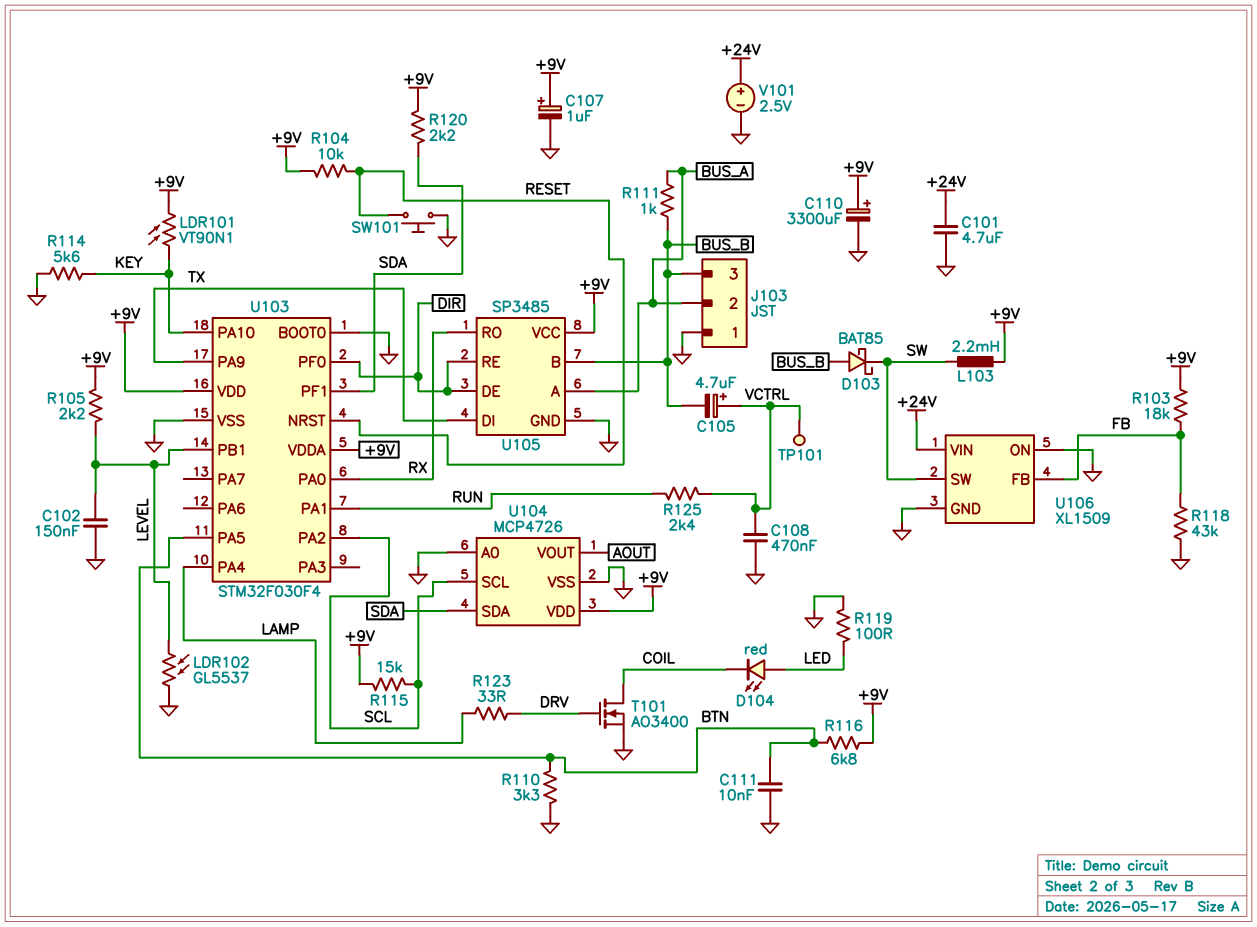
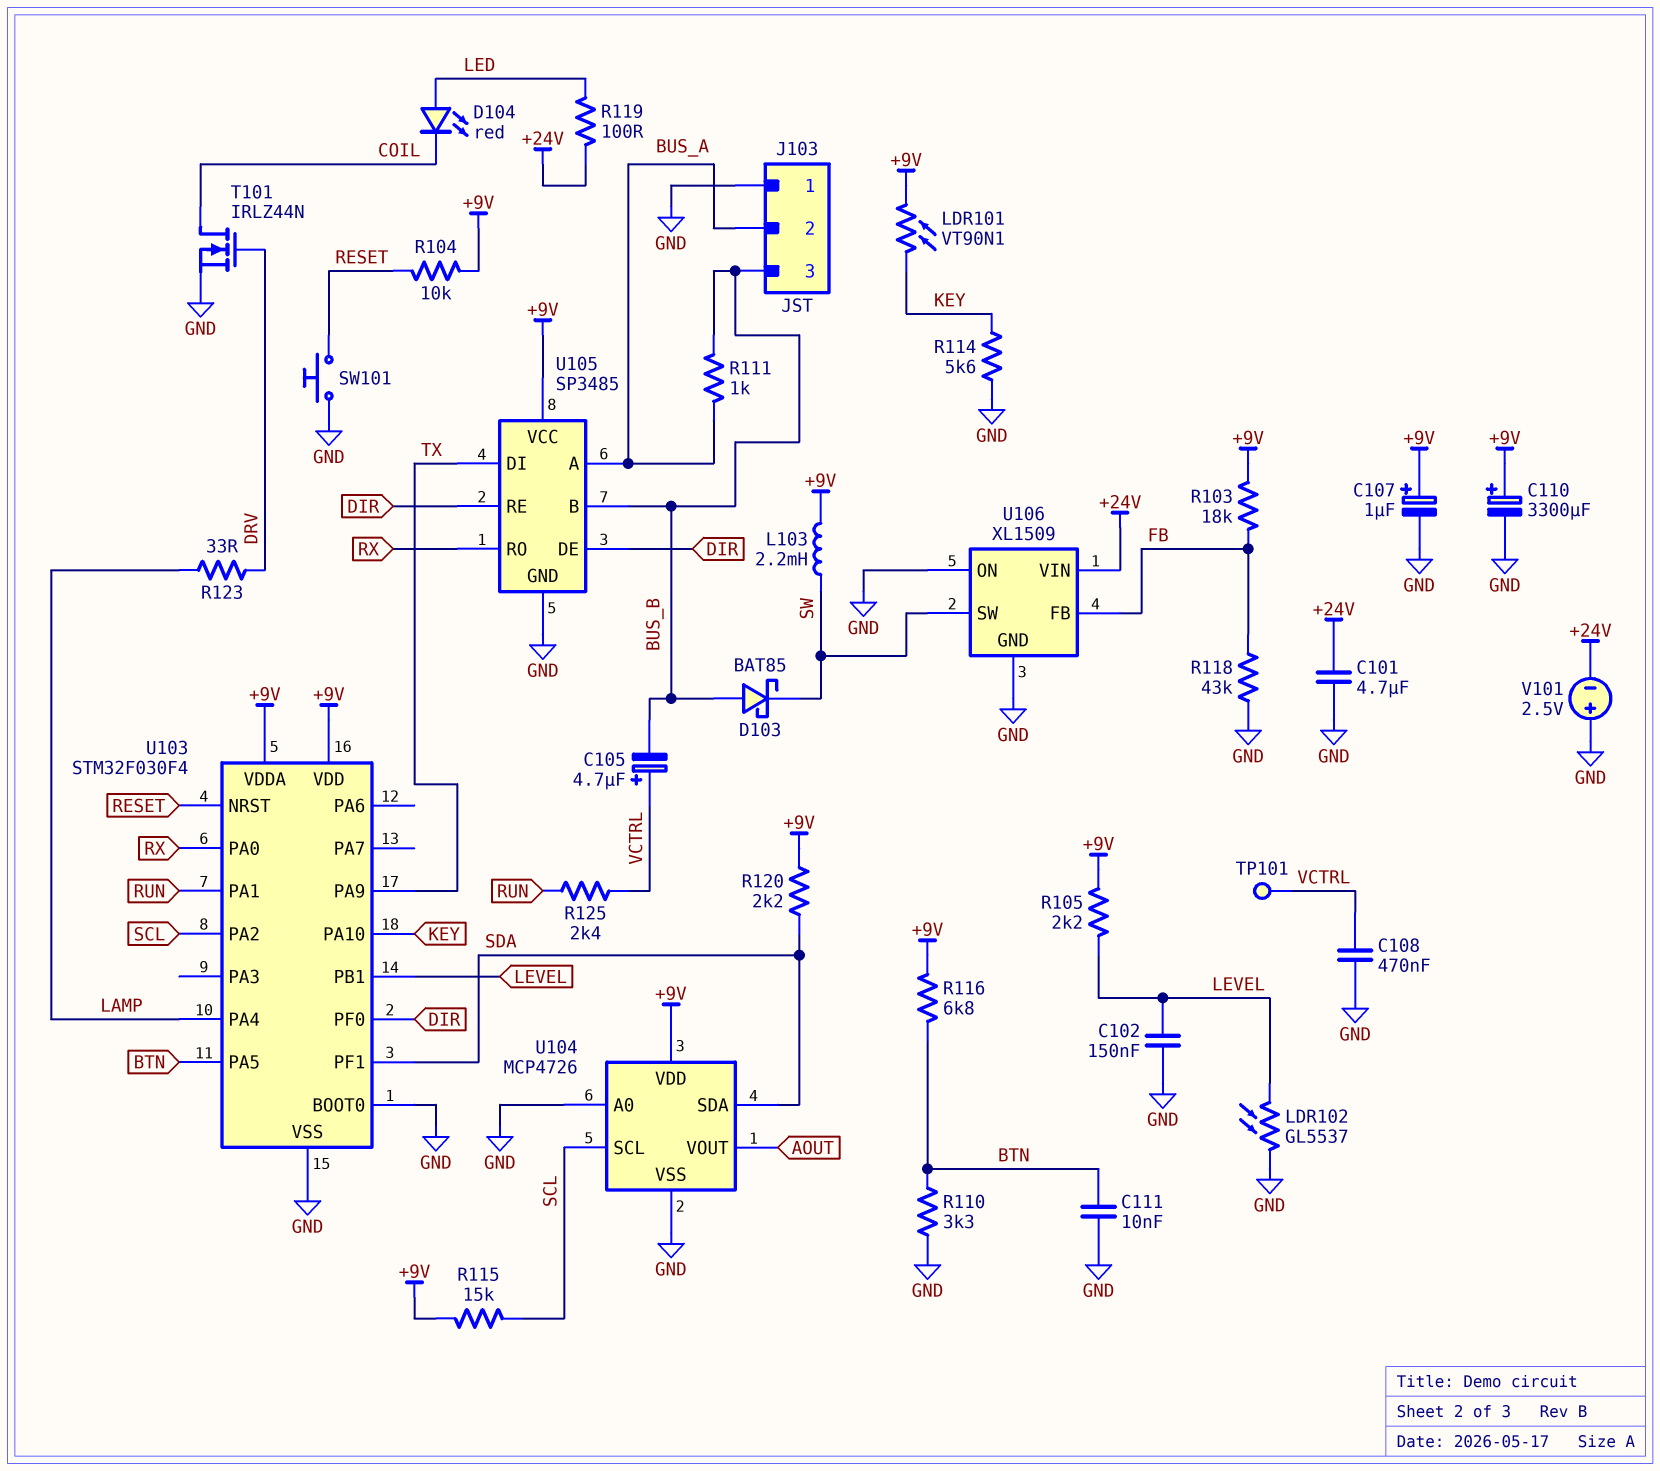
R119: 100 (GND, LED) -> 100 (+24V, LED)
T101: NMOS AO3400 (G DRV, D COIL, S GND) -> NMOS IRLZ44N (G DRV, D COIL, S GND)
V101: 2.5V (plus +24V, minus GND) -> 2.5V (plus GND, minus +24V)

